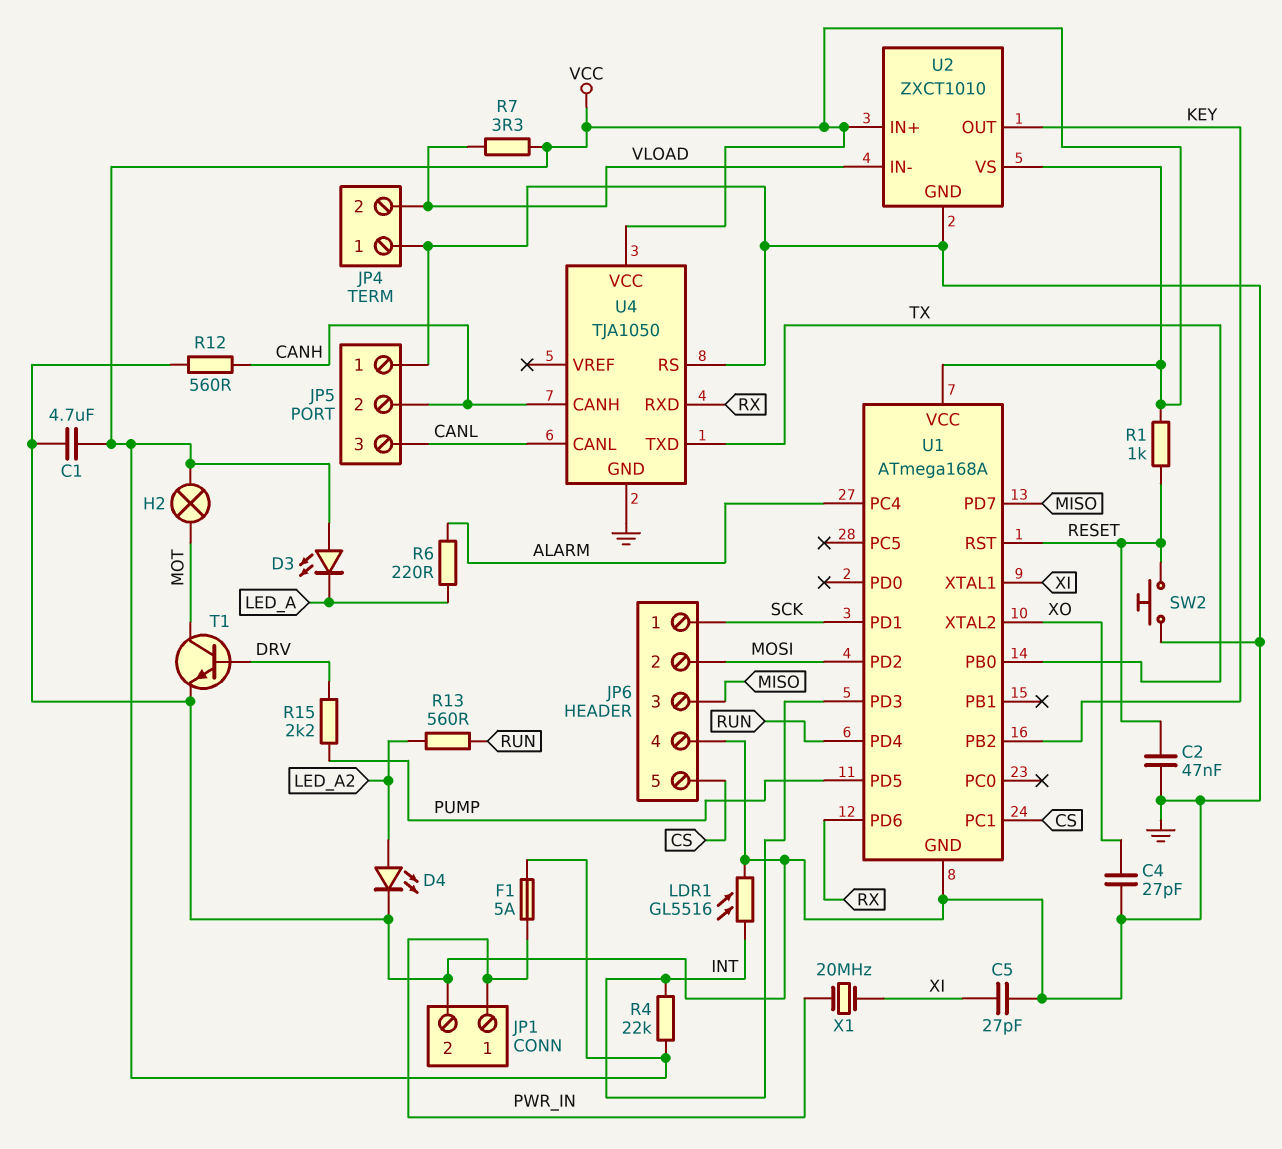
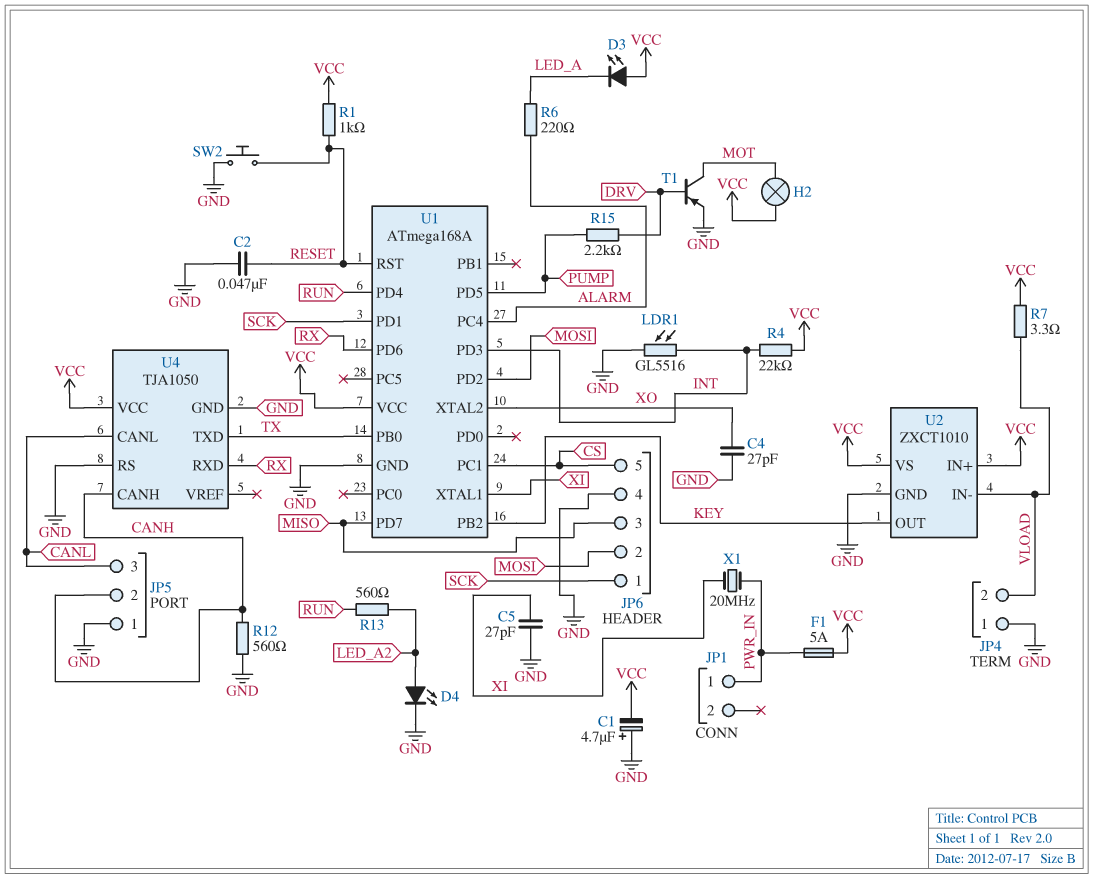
C1: 4.7uF (GND, VCC) -> 4.7uF (plus GND, minus VCC)
JP1 pin 2: GND -> none
T1: NPN (B DRV, C MOT, E GND) -> PNP (B DRV, C MOT, E GND)

